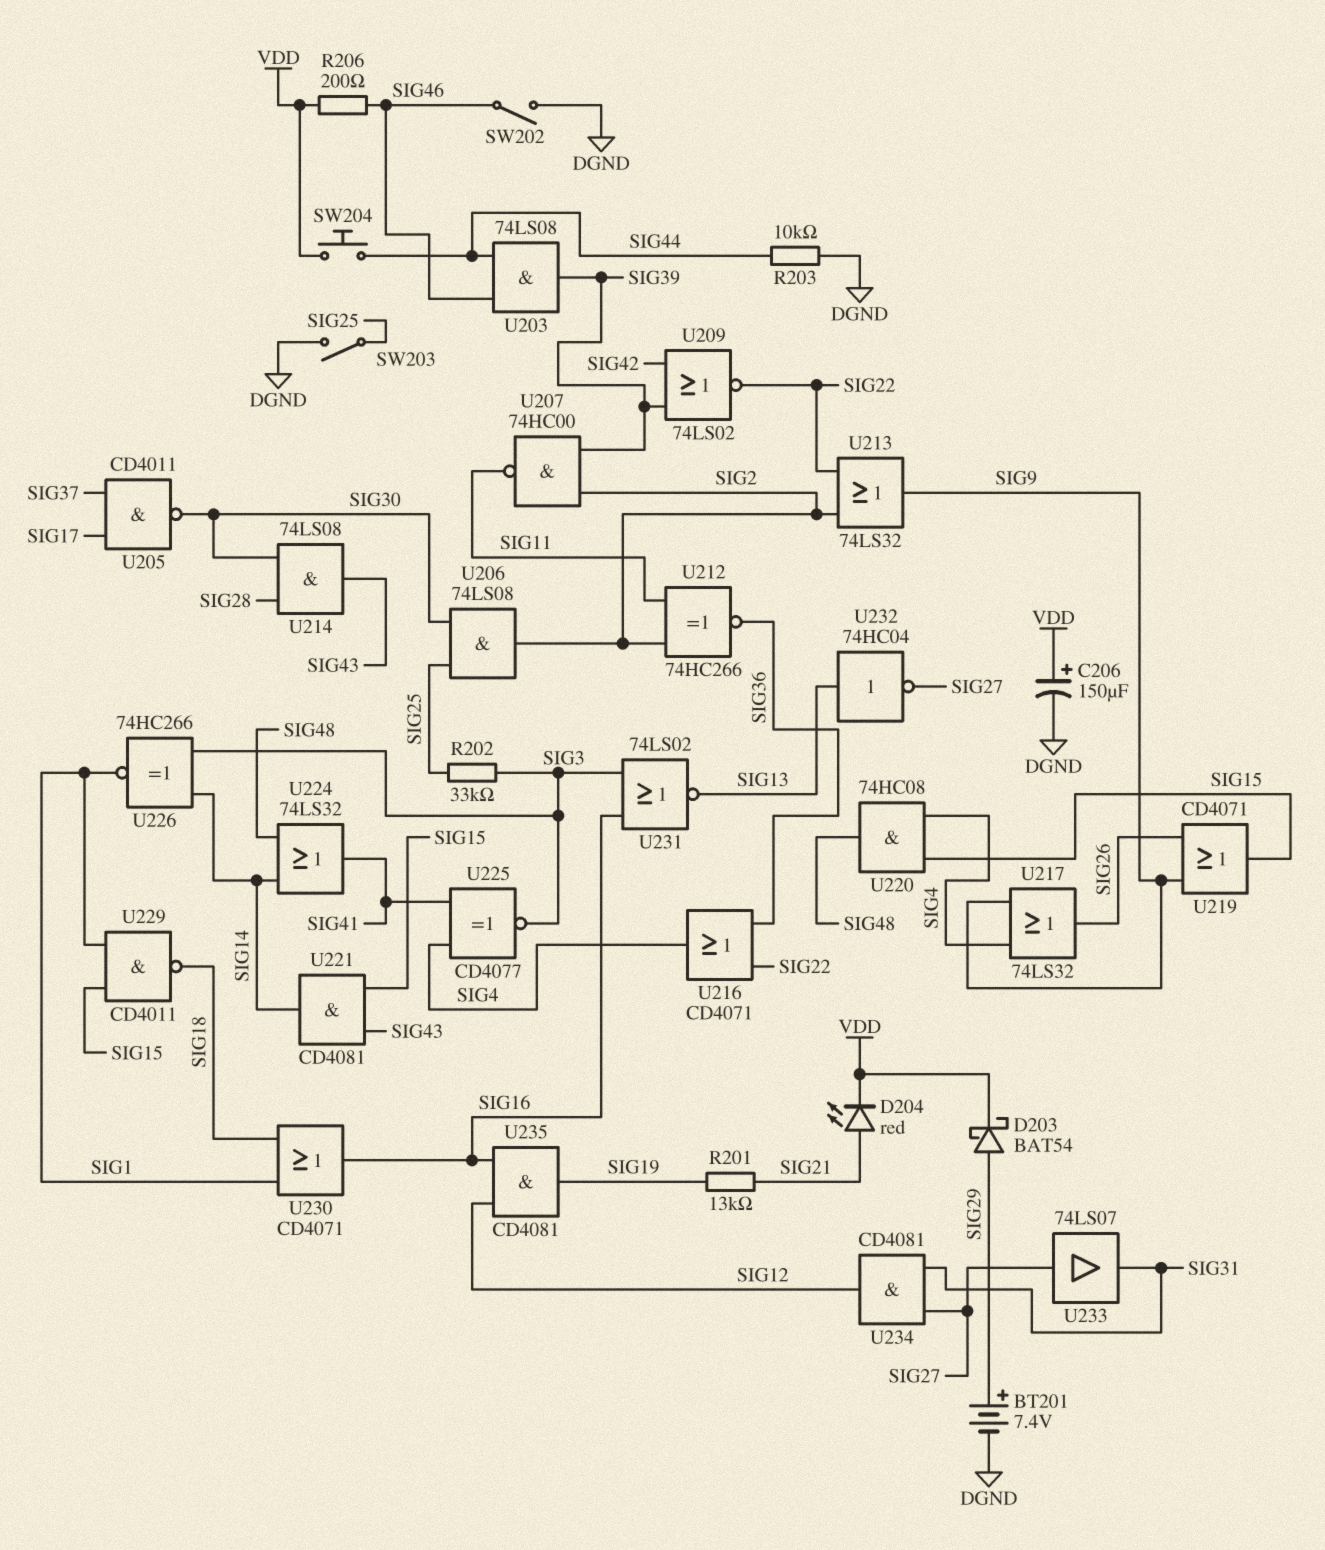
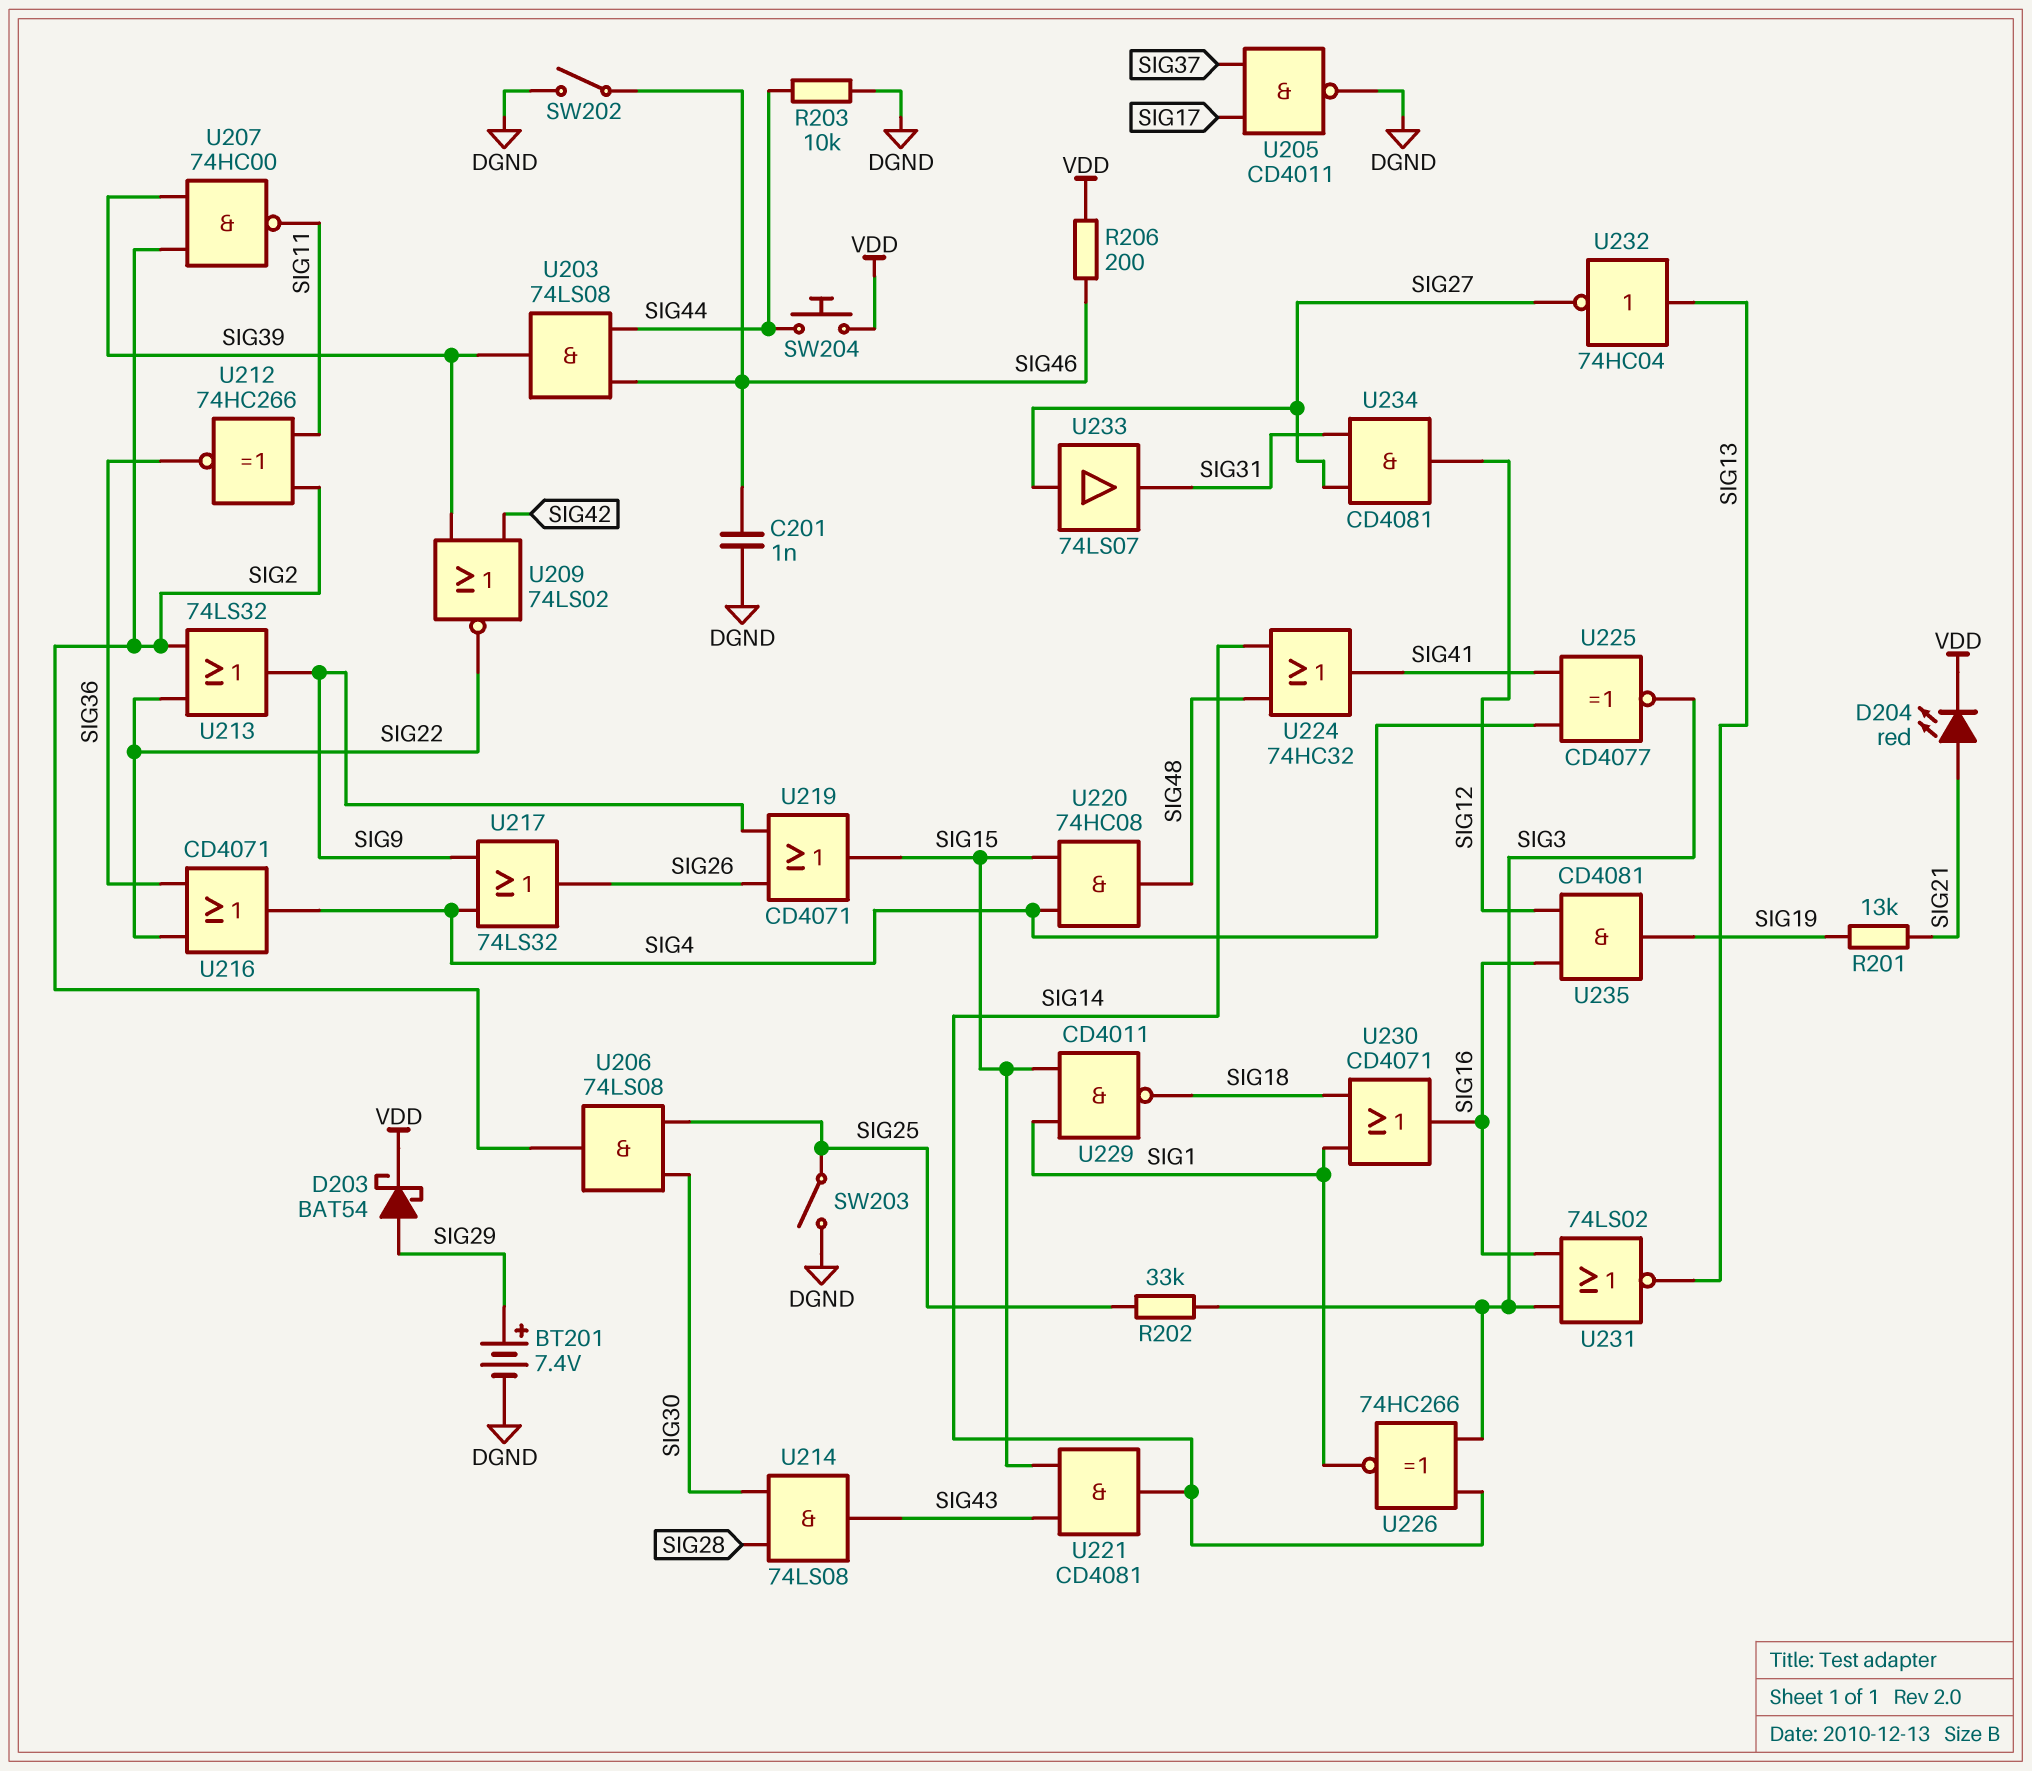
C201: none -> 1nF (DGND, SIG46)
C206: 150uF (plus VDD, minus DGND) -> none
U205: NAND CD4011 (in SIG17, in SIG37, out SIG30) -> NAND CD4011 (in SIG17, in SIG37, out DGND)
U224: OR 74LS32 (in SIG14, in SIG48, out SIG41) -> OR 74HC32 (in SIG14, in SIG48, out SIG41)

